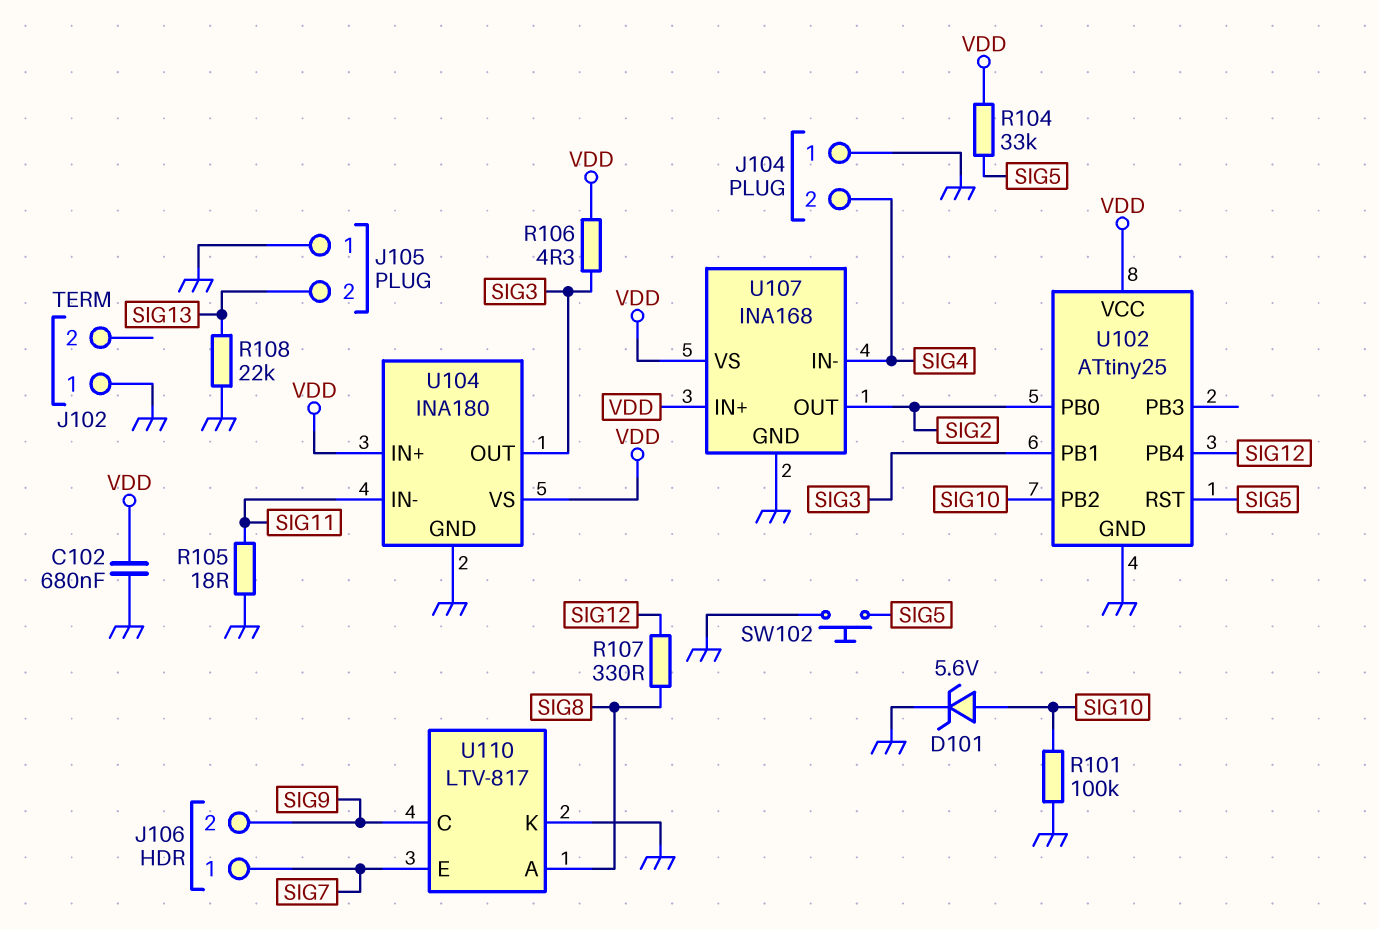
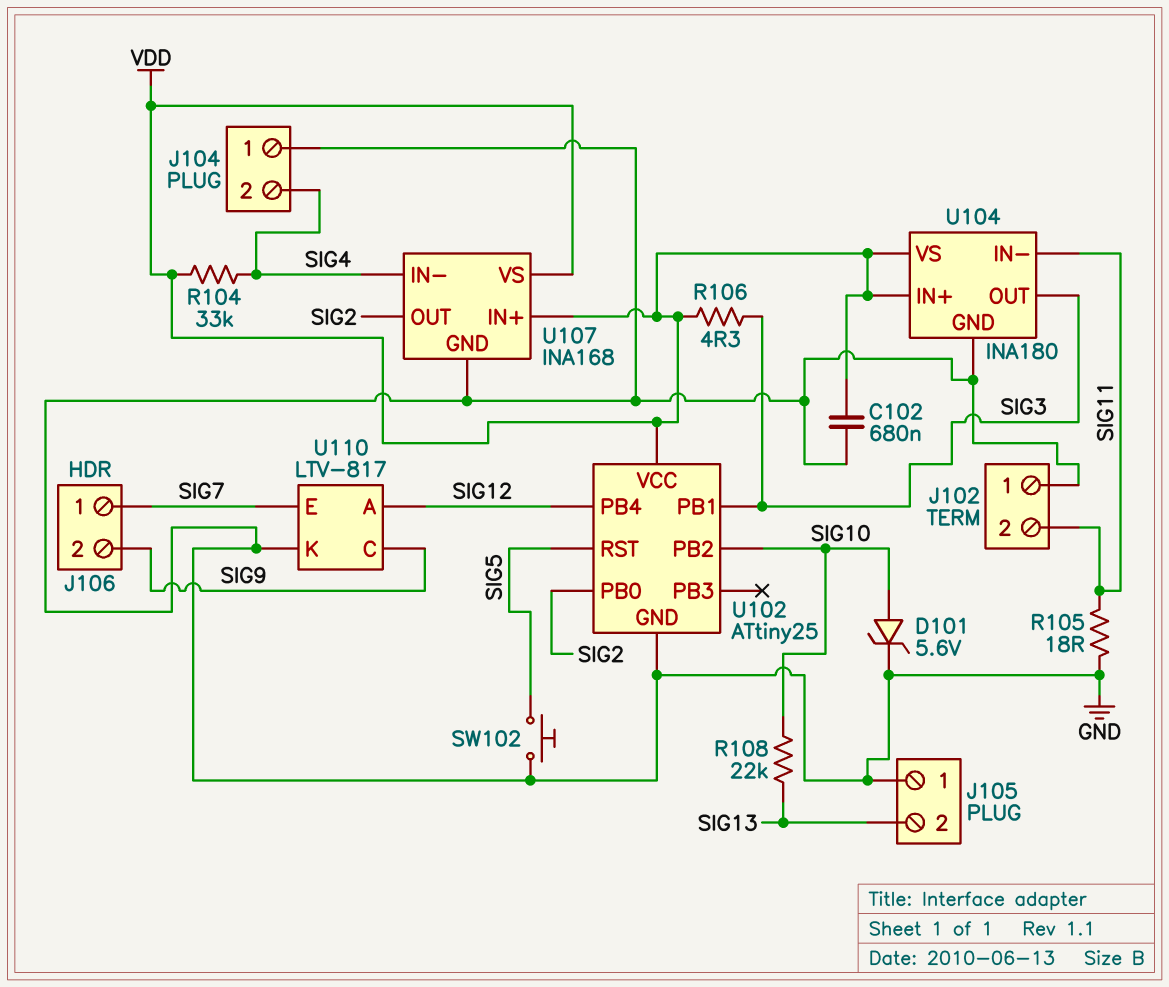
J102 pin 2: none -> SIG11
R101: 100k (GND, SIG10) -> none
R104: 33k (SIG5, VDD) -> 33k (SIG4, VDD)
R107: 330 (SIG8, SIG12) -> none
R108: 22k (GND, SIG13) -> 22k (SIG10, SIG13)
U110 pin A: SIG8 -> SIG12

